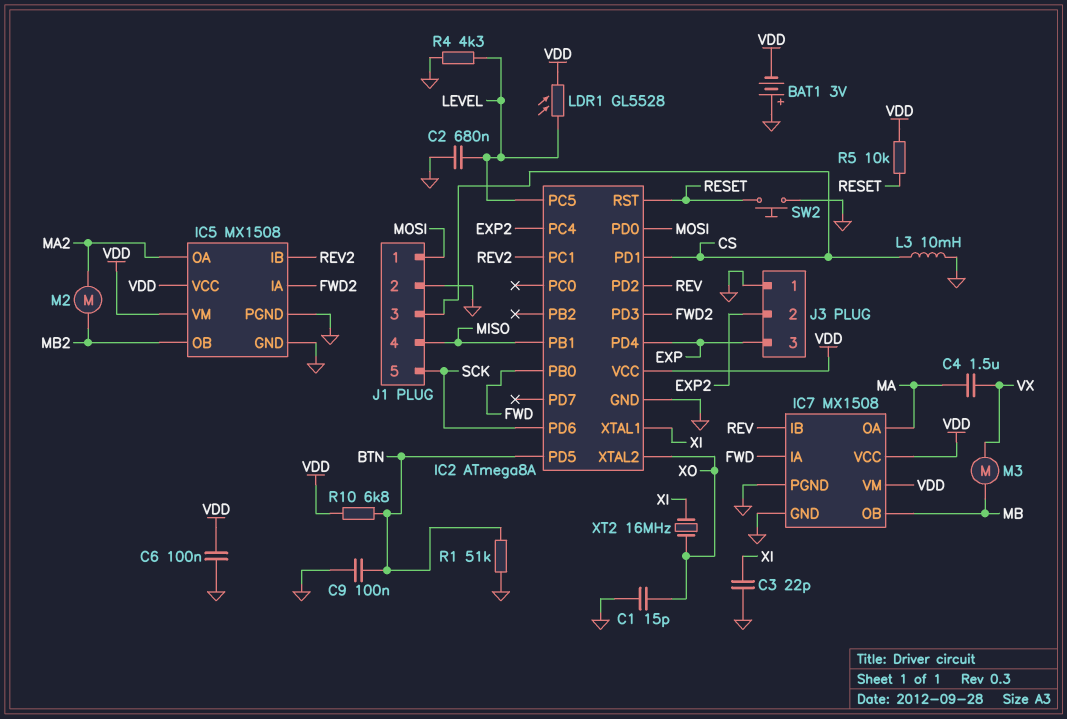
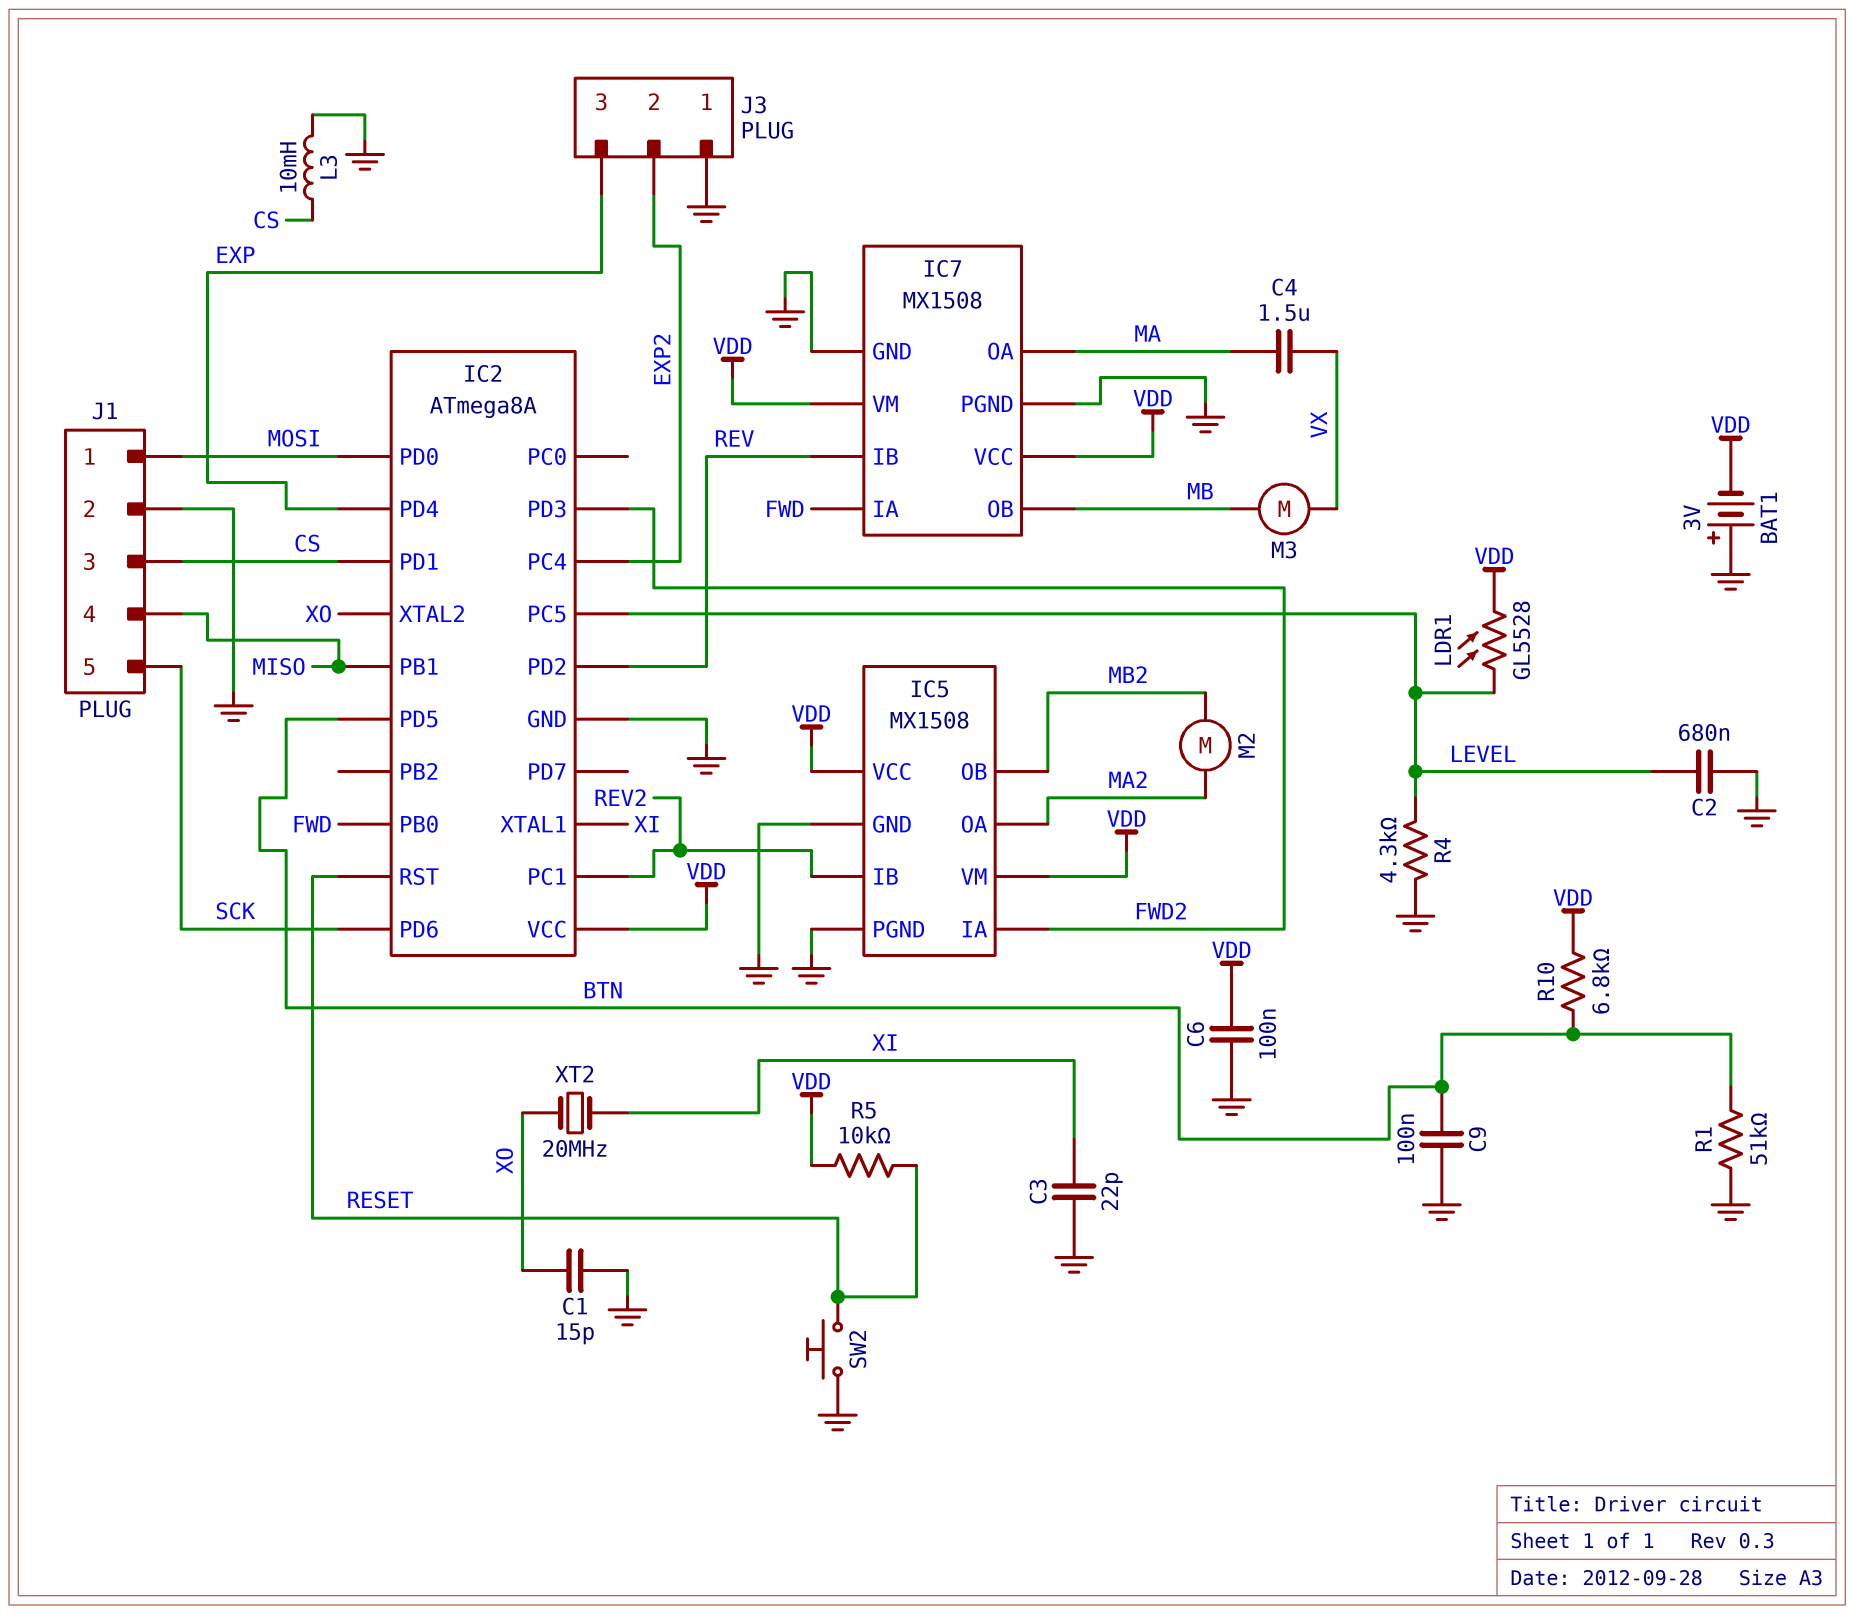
XT2: 16MHz (XI, XO) -> 20MHz (XI, XO)

